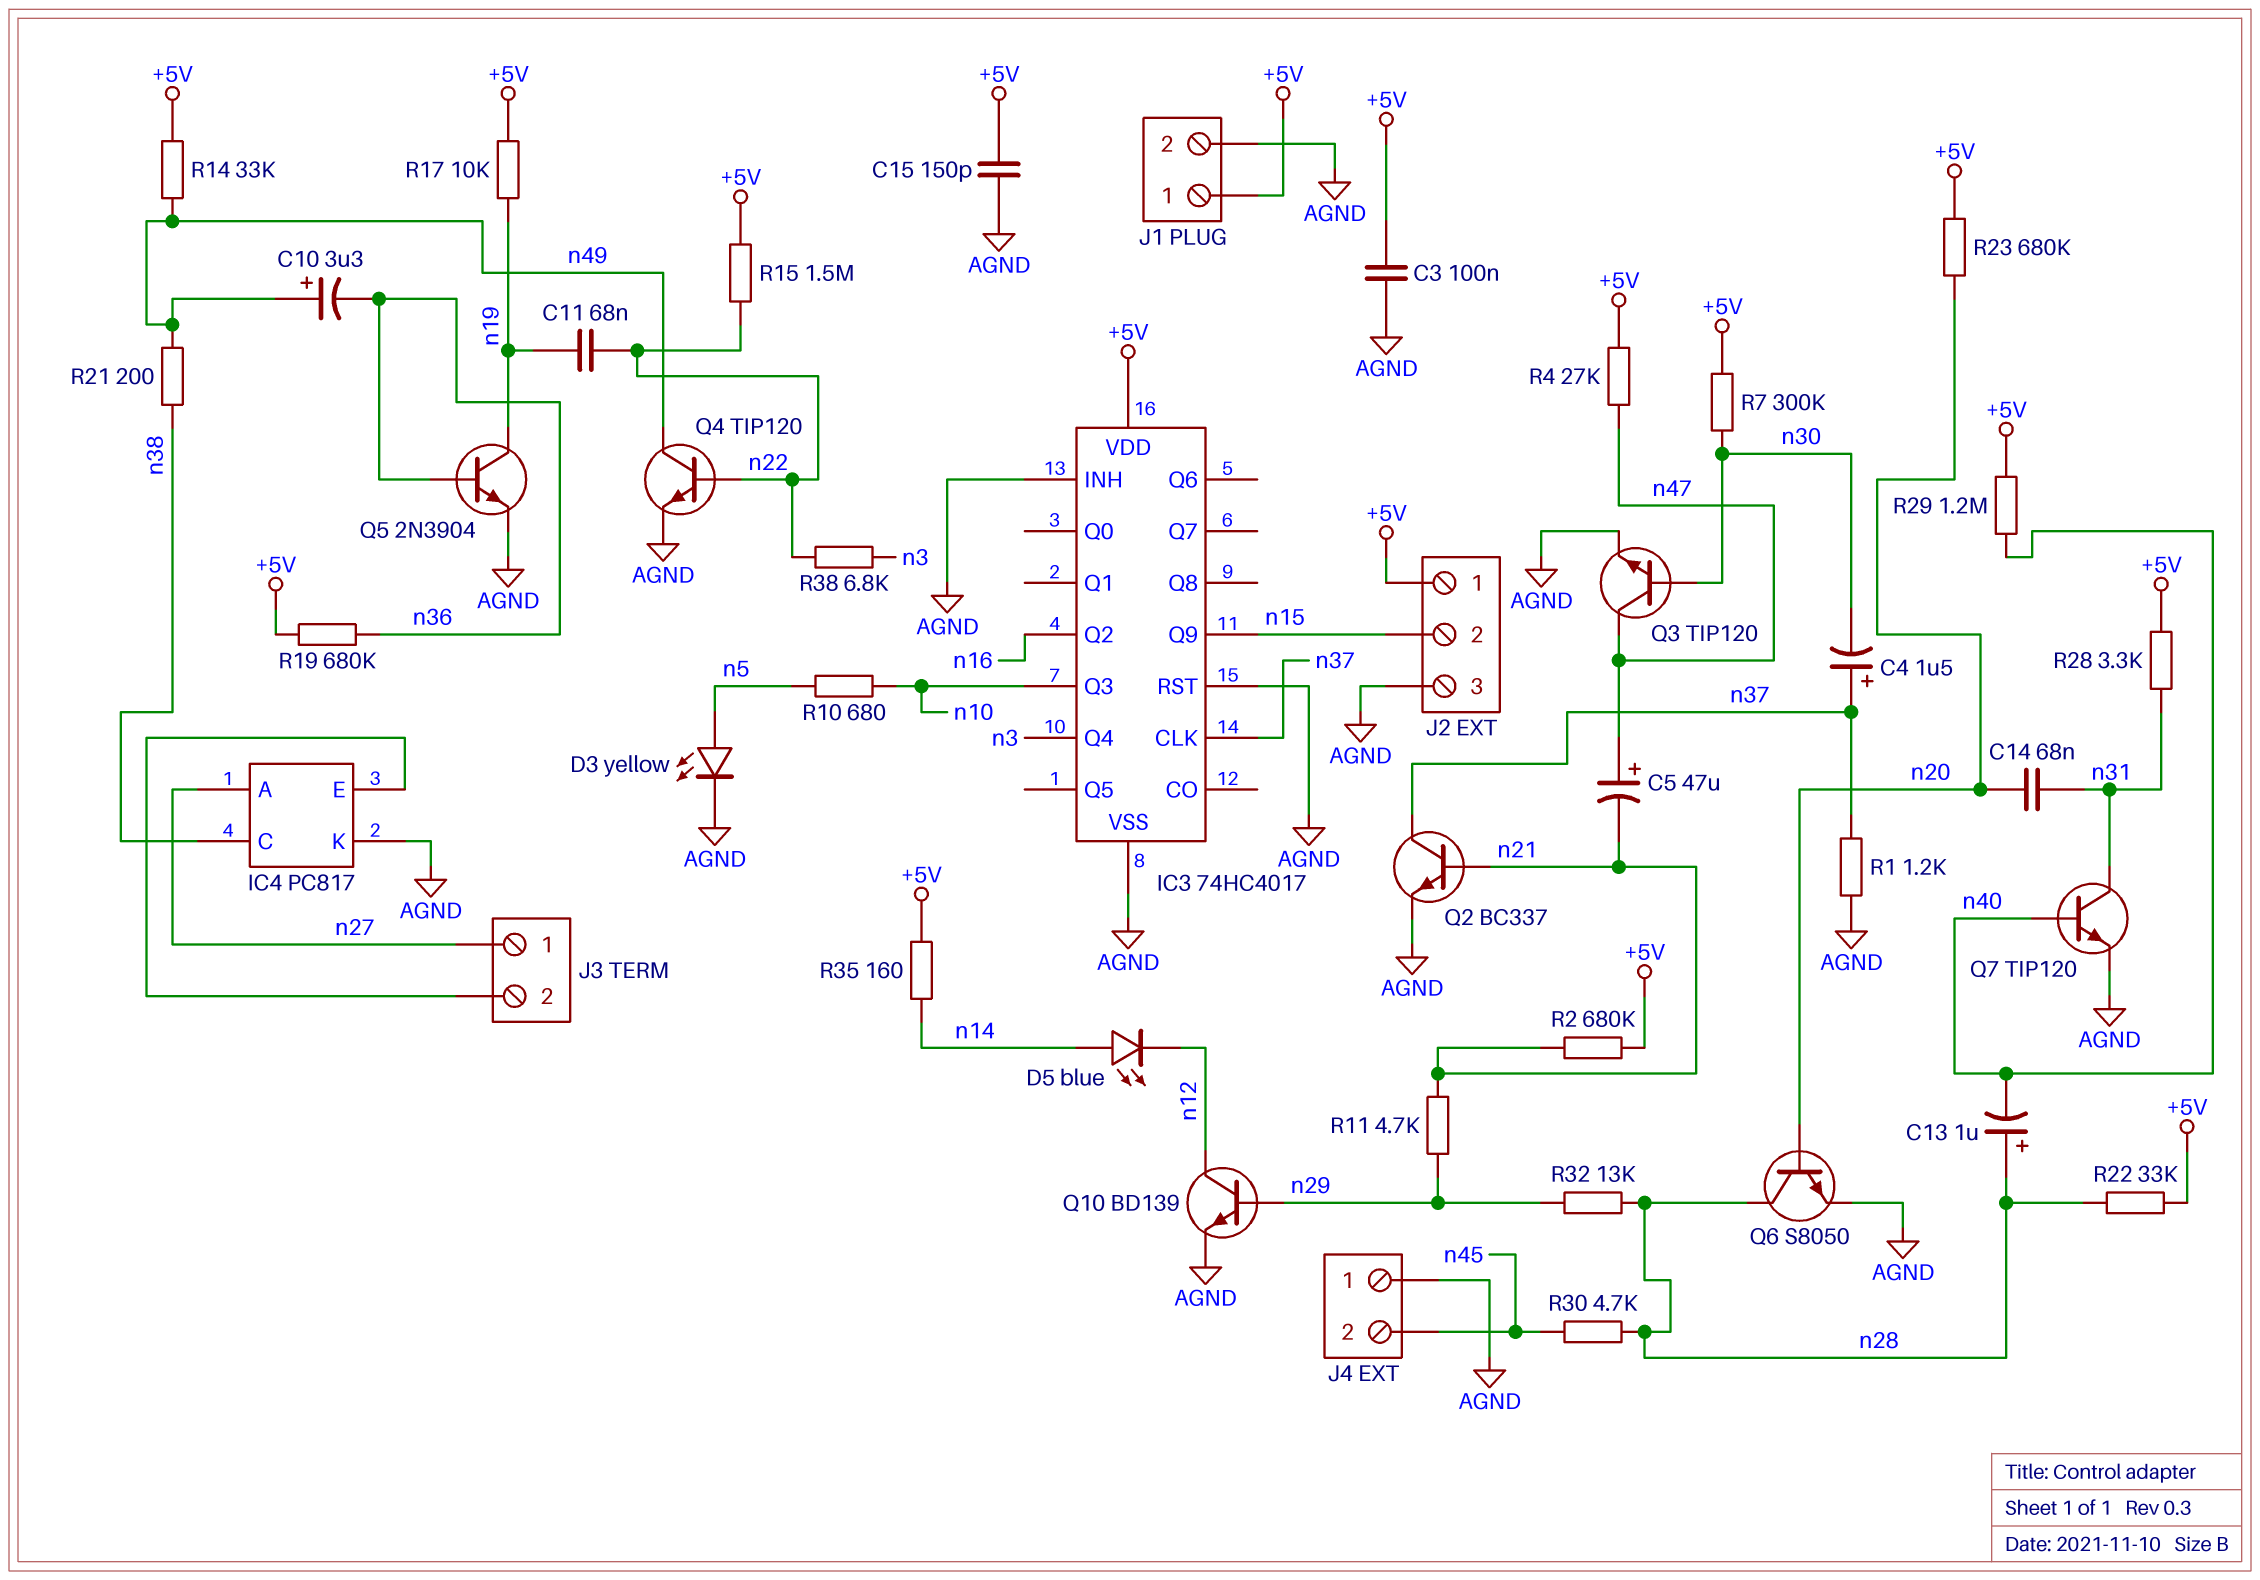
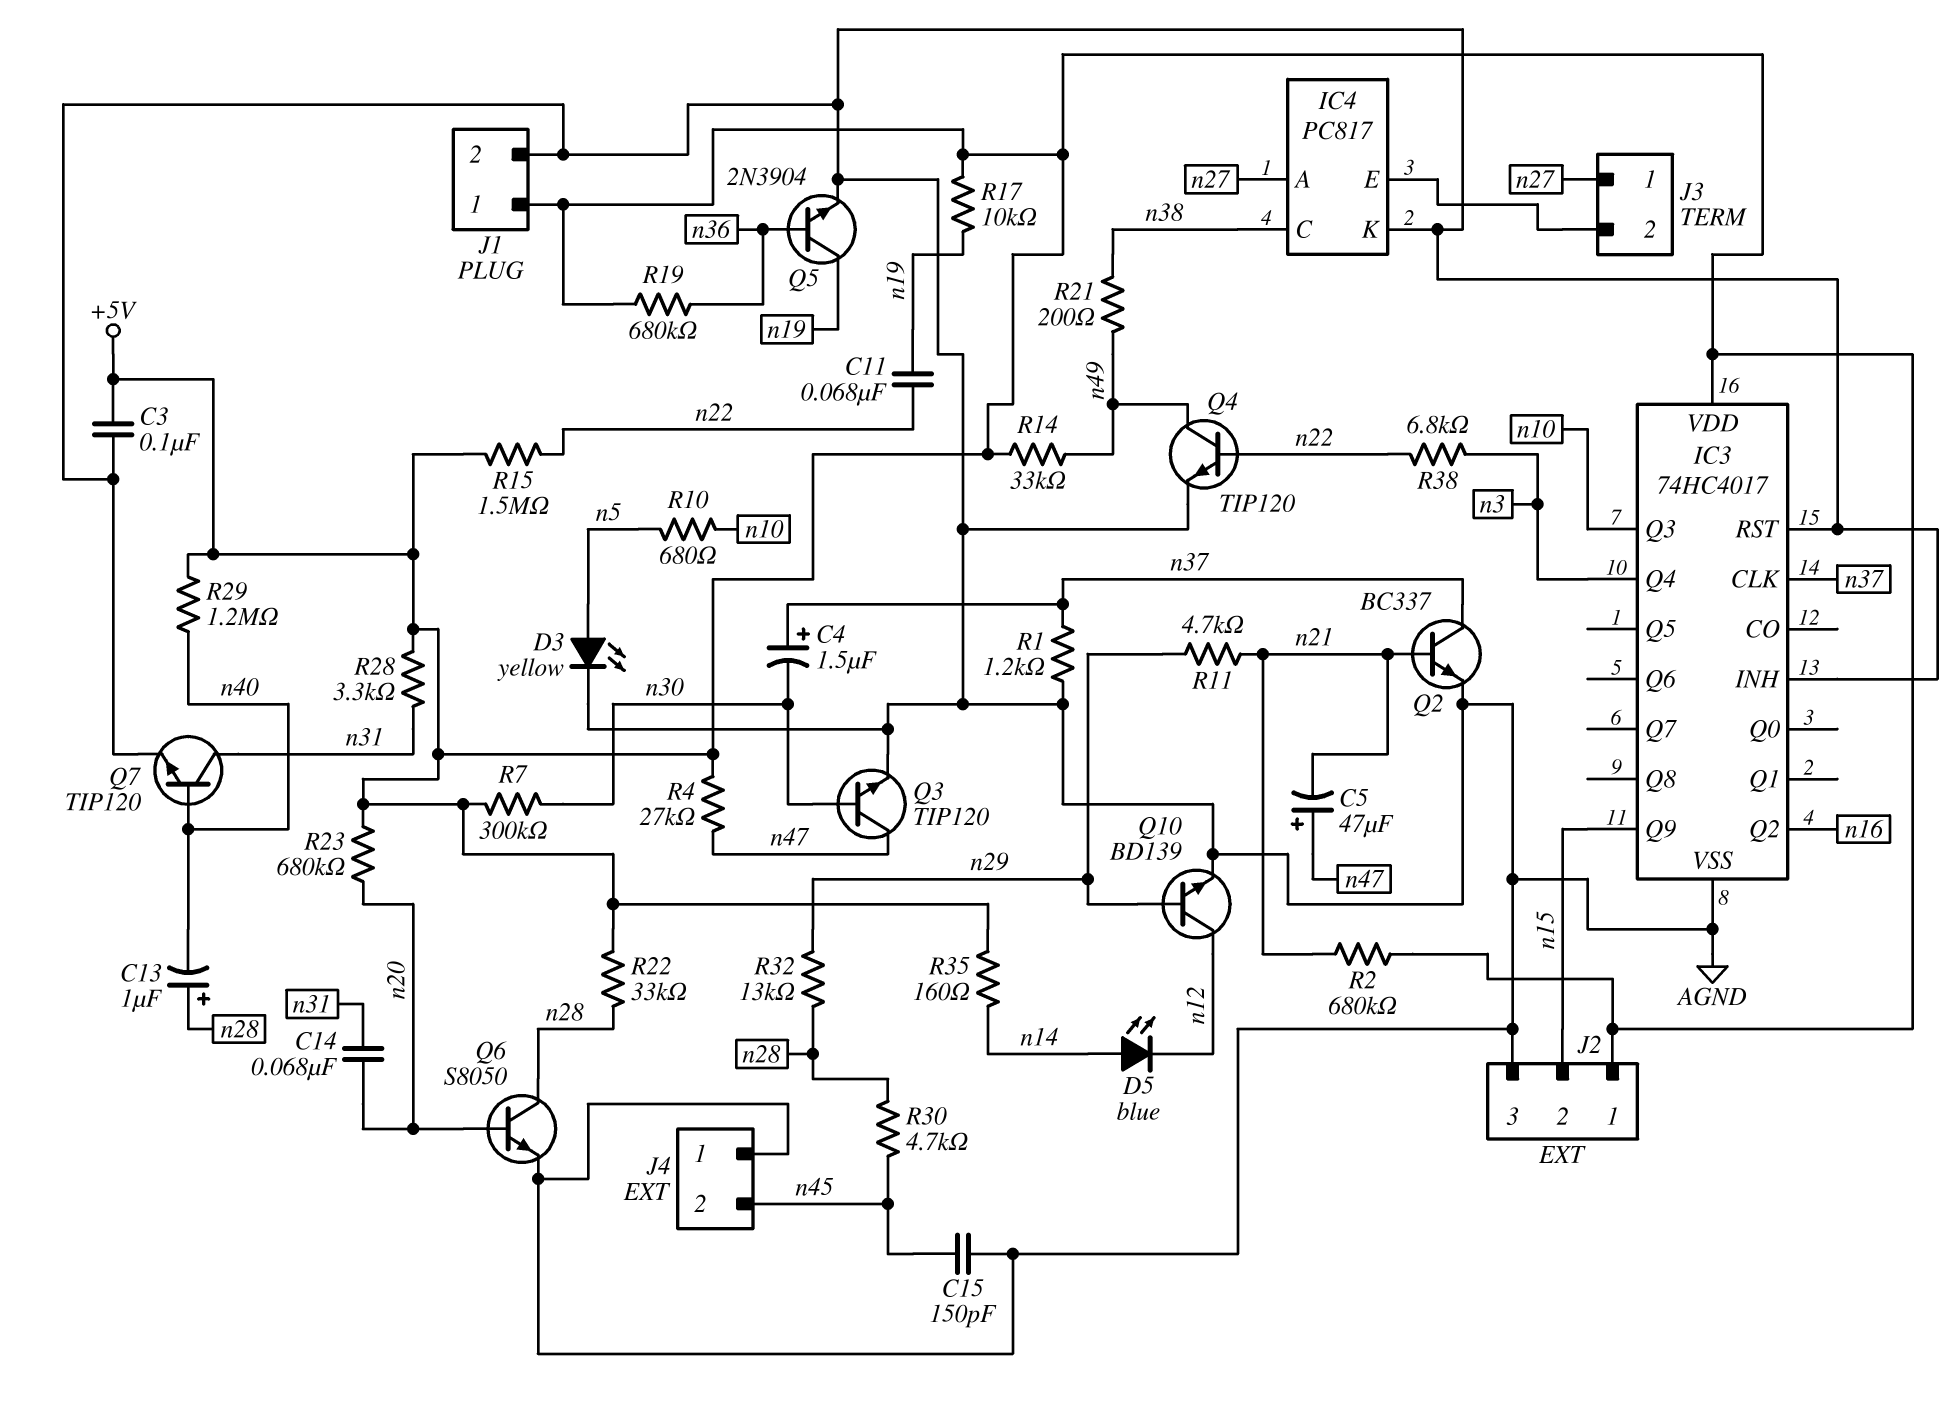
C10: 3.3uF (plus n49, minus n36) -> none
C15: 150pF (+5V, AGND) -> 150pF (AGND, n45)

